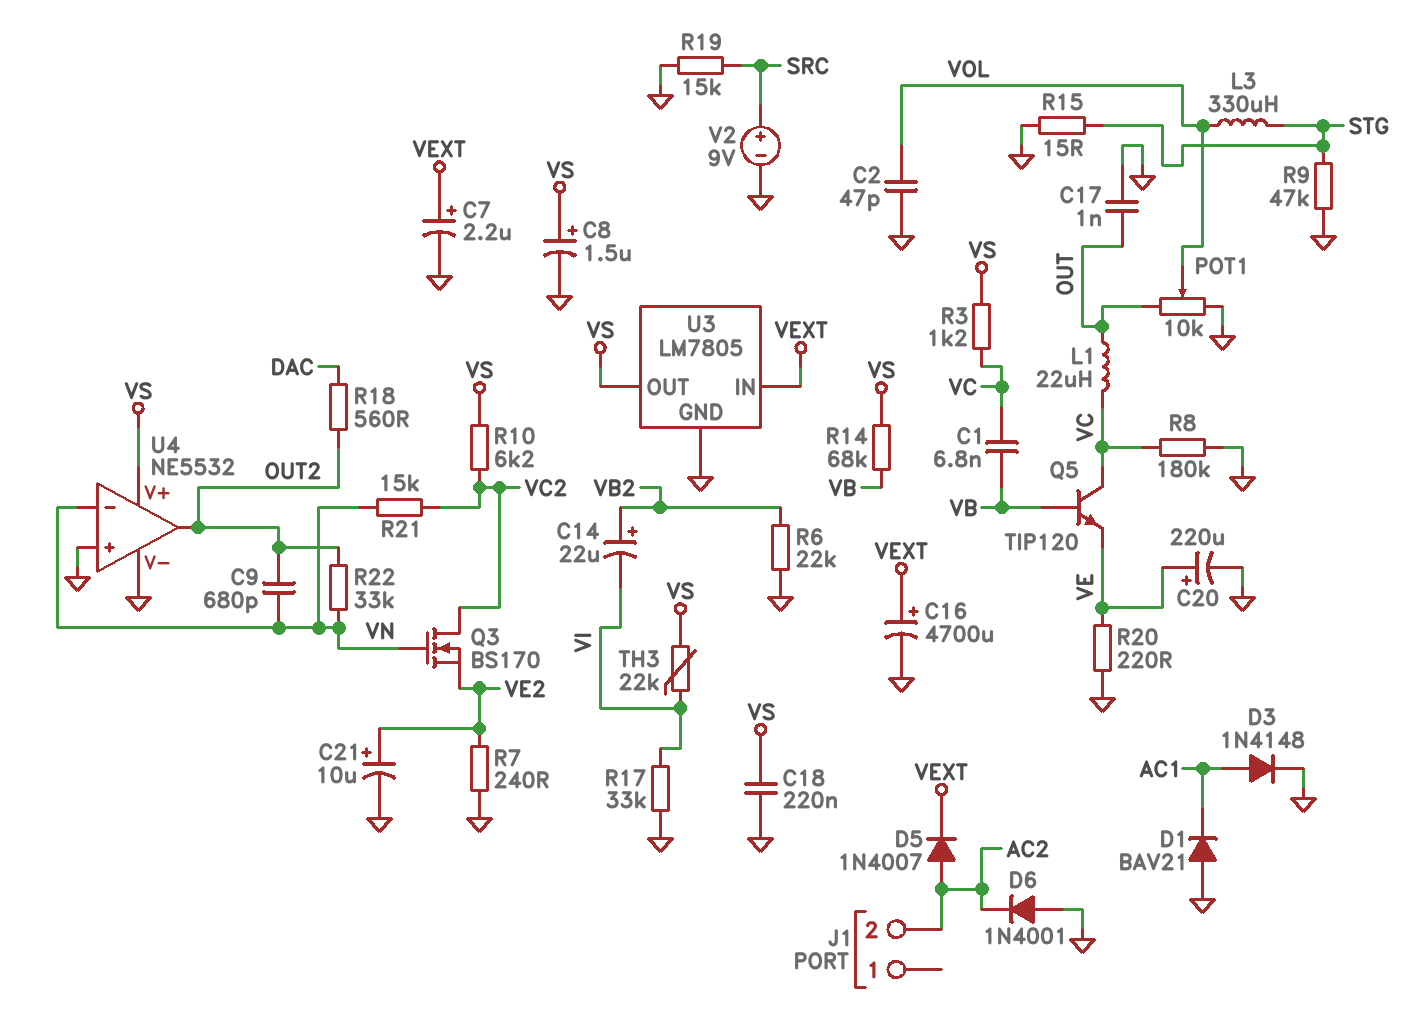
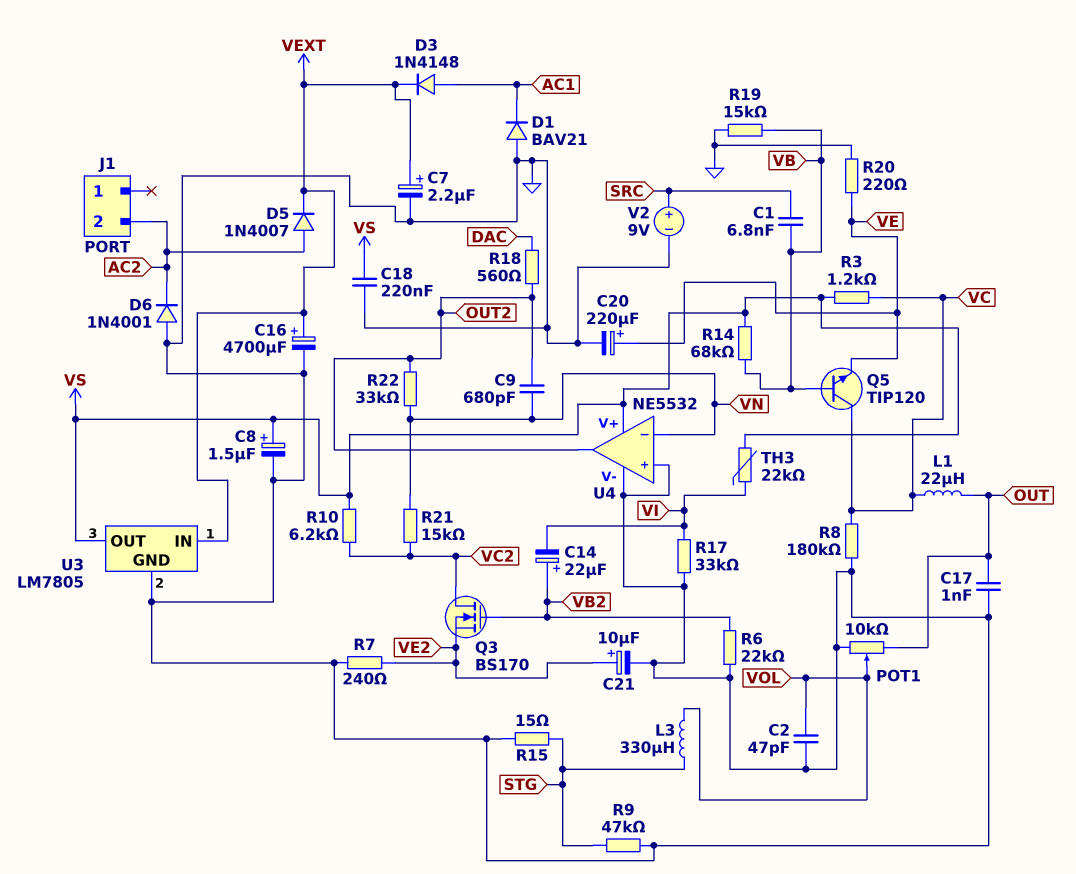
C1: 6.8nF (VB, VC) -> 6.8nF (SRC, VB)
D3: diode 1N4148 (A AC1, K GND) -> diode 1N4148 (A AC1, K VEXT)
Q3: NMOS BS170 (G VN, D VC2, S VE2) -> NMOS BS170 (G VB2, D VC2, S VE2)
R19: 15k (GND, SRC) -> 15k (GND, VB)

